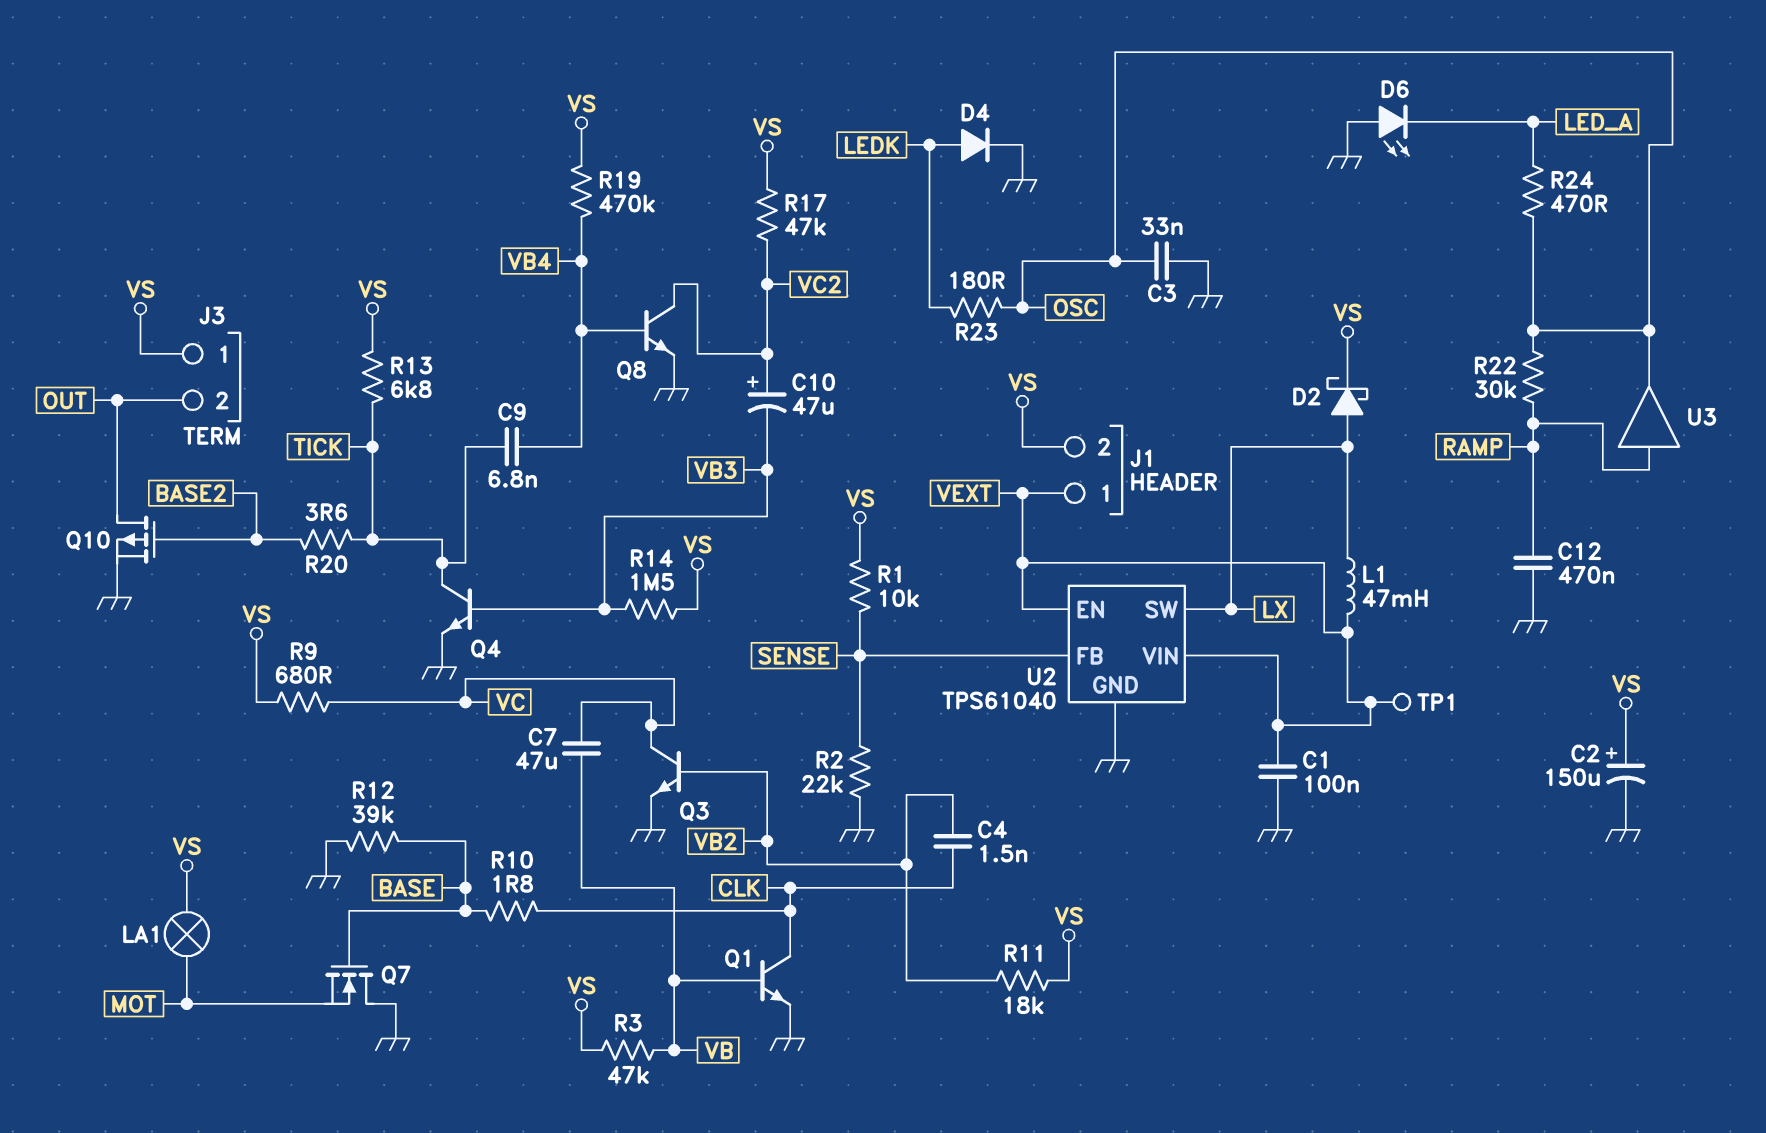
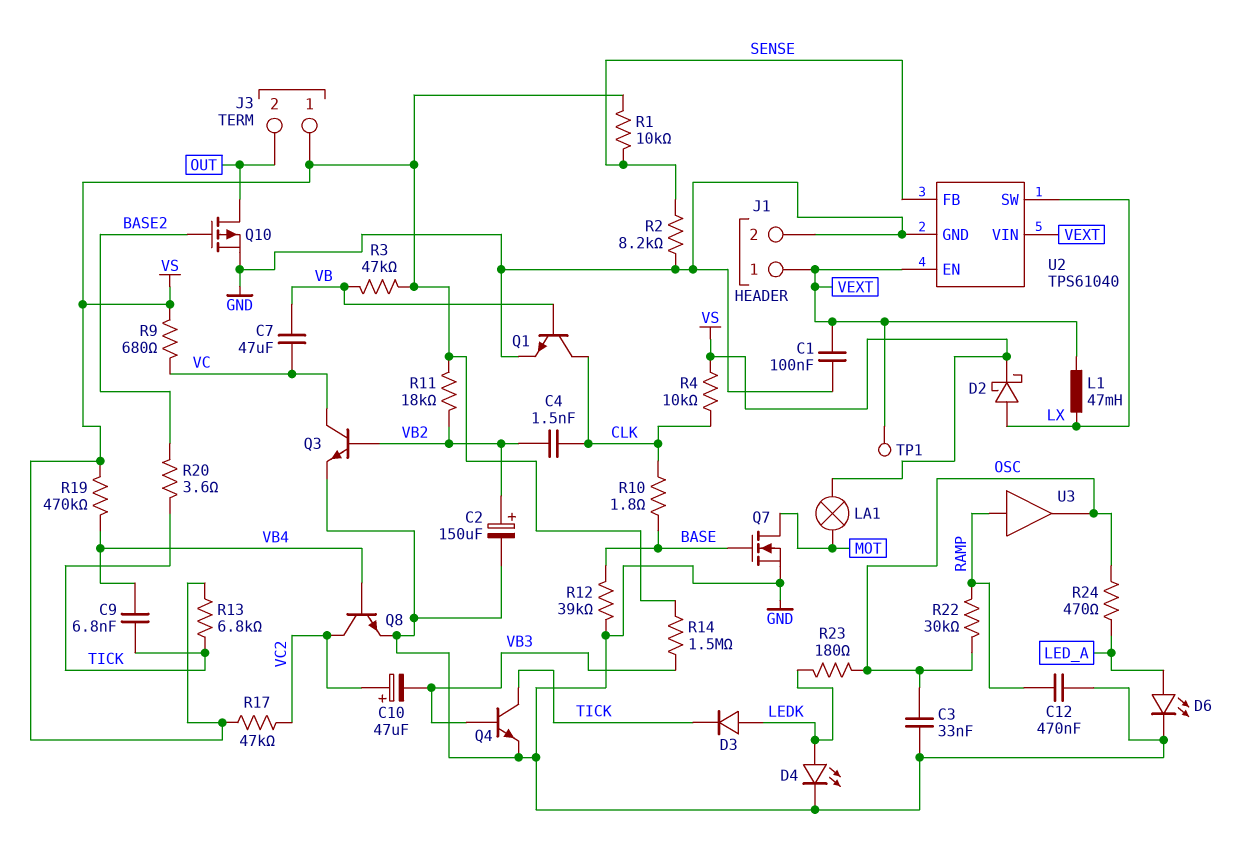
C2: 150uF (plus VS, minus GND) -> 150uF (plus VB2, minus GND)
D3: none -> diode (A LEDK, K TICK)
D4: diode (A LEDK, K GND) -> LED (A LEDK, K GND)
D6: LED (A GND, K LED_A) -> LED (A LED_A, K GND)
J1 pin 2: VS -> GND
Q7: NMOS (G BASE, D GND, S MOT) -> NMOS (G BASE, D MOT, S GND)
R2: 22k (GND, SENSE) -> 8.2k (GND, SENSE)
R4: none -> 10k (CLK, VS)

